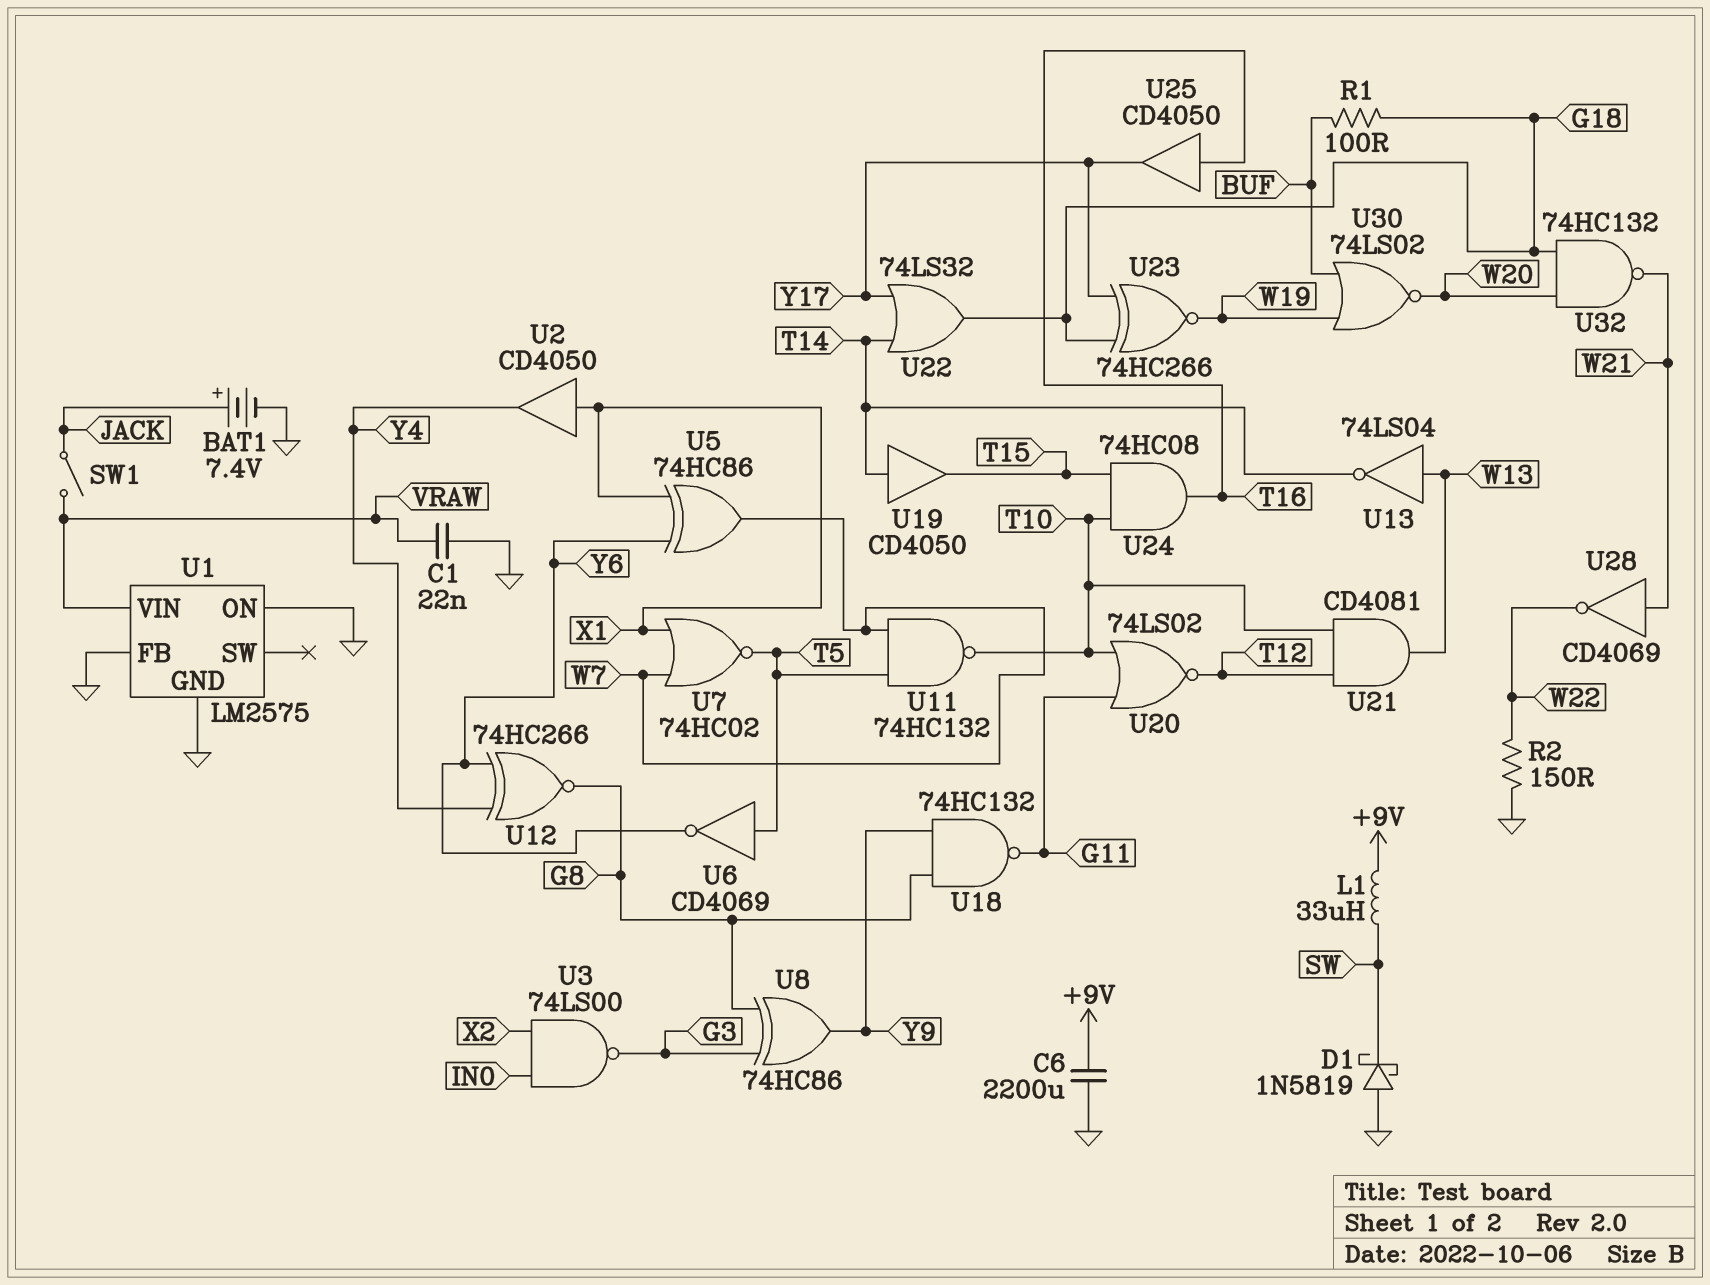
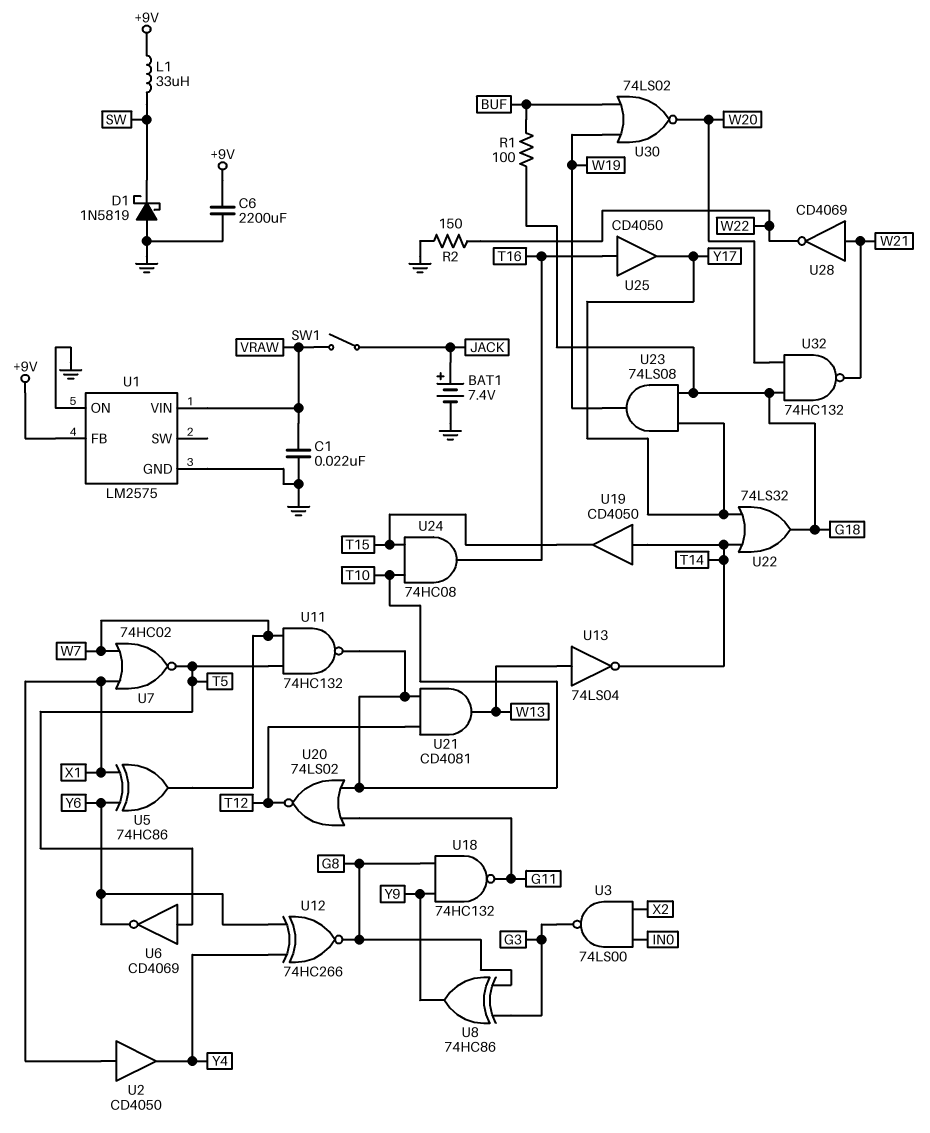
U1 pin FB: GND -> +9V
U23: XNOR 74HC266 (in G18, in Y17, out W19) -> AND 74LS08 (in G18, in Y17, out W19)

